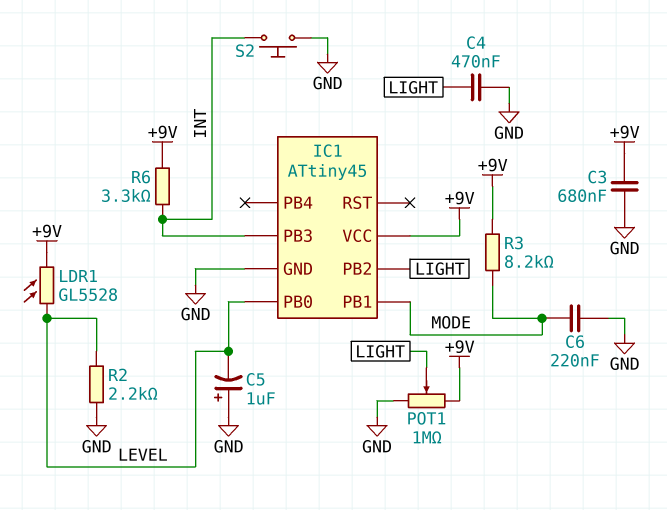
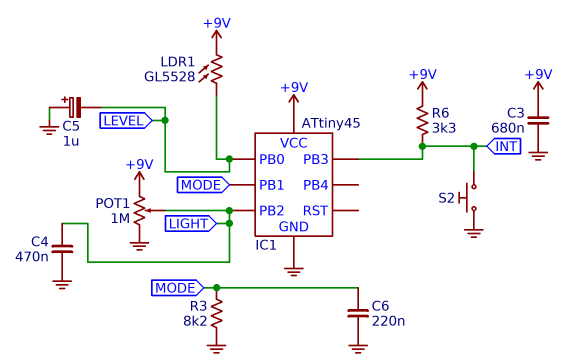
R2: 2.2k (GND, LEVEL) -> none
R3: 8.2k (+9V, MODE) -> 8.2k (GND, MODE)

